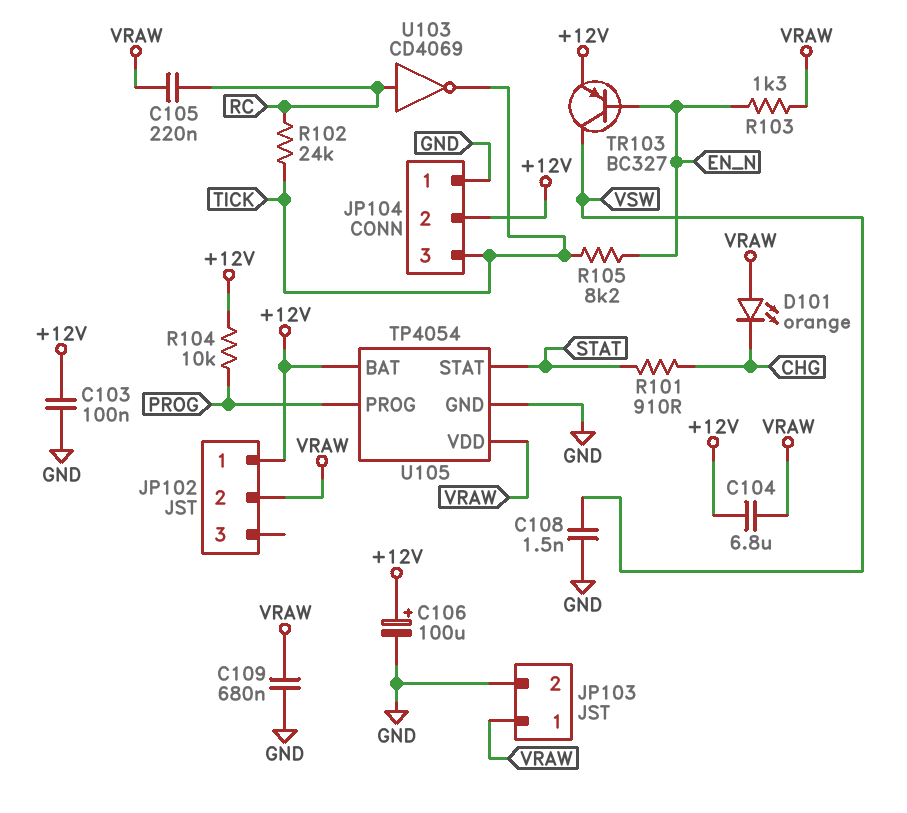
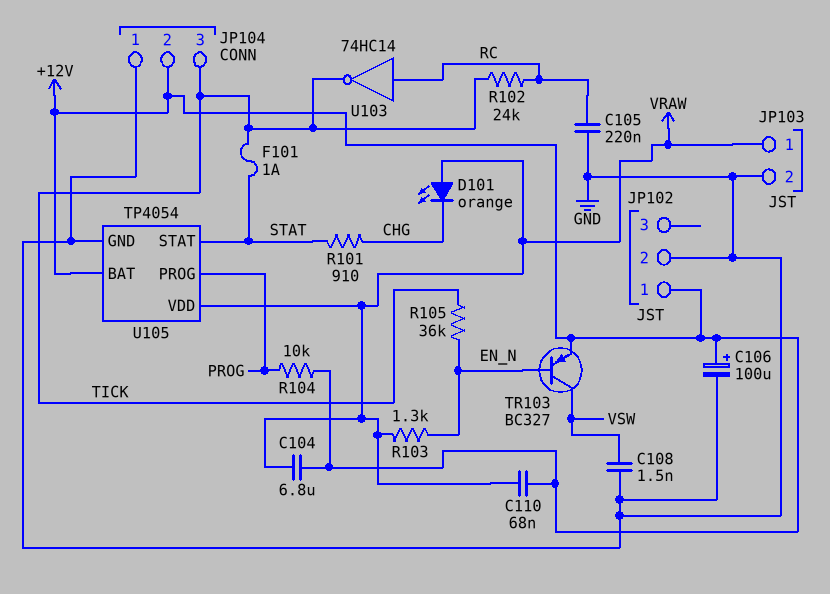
C103: 100nF (+12V, GND) -> none
C105: 220nF (RC, VRAW) -> 220nF (GND, RC)
C109: 680nF (GND, VRAW) -> none
C110: none -> 68nF (+12V, VRAW)
F101: none -> 1A (STAT, TICK)
JP102 pin 2: VRAW -> GND
R105: 8.2k (EN_N, TICK) -> 36k (EN_N, TICK)
U103: NOT CD4069 (in RC, out TICK) -> NOT 74HC14 (in RC, out TICK)

